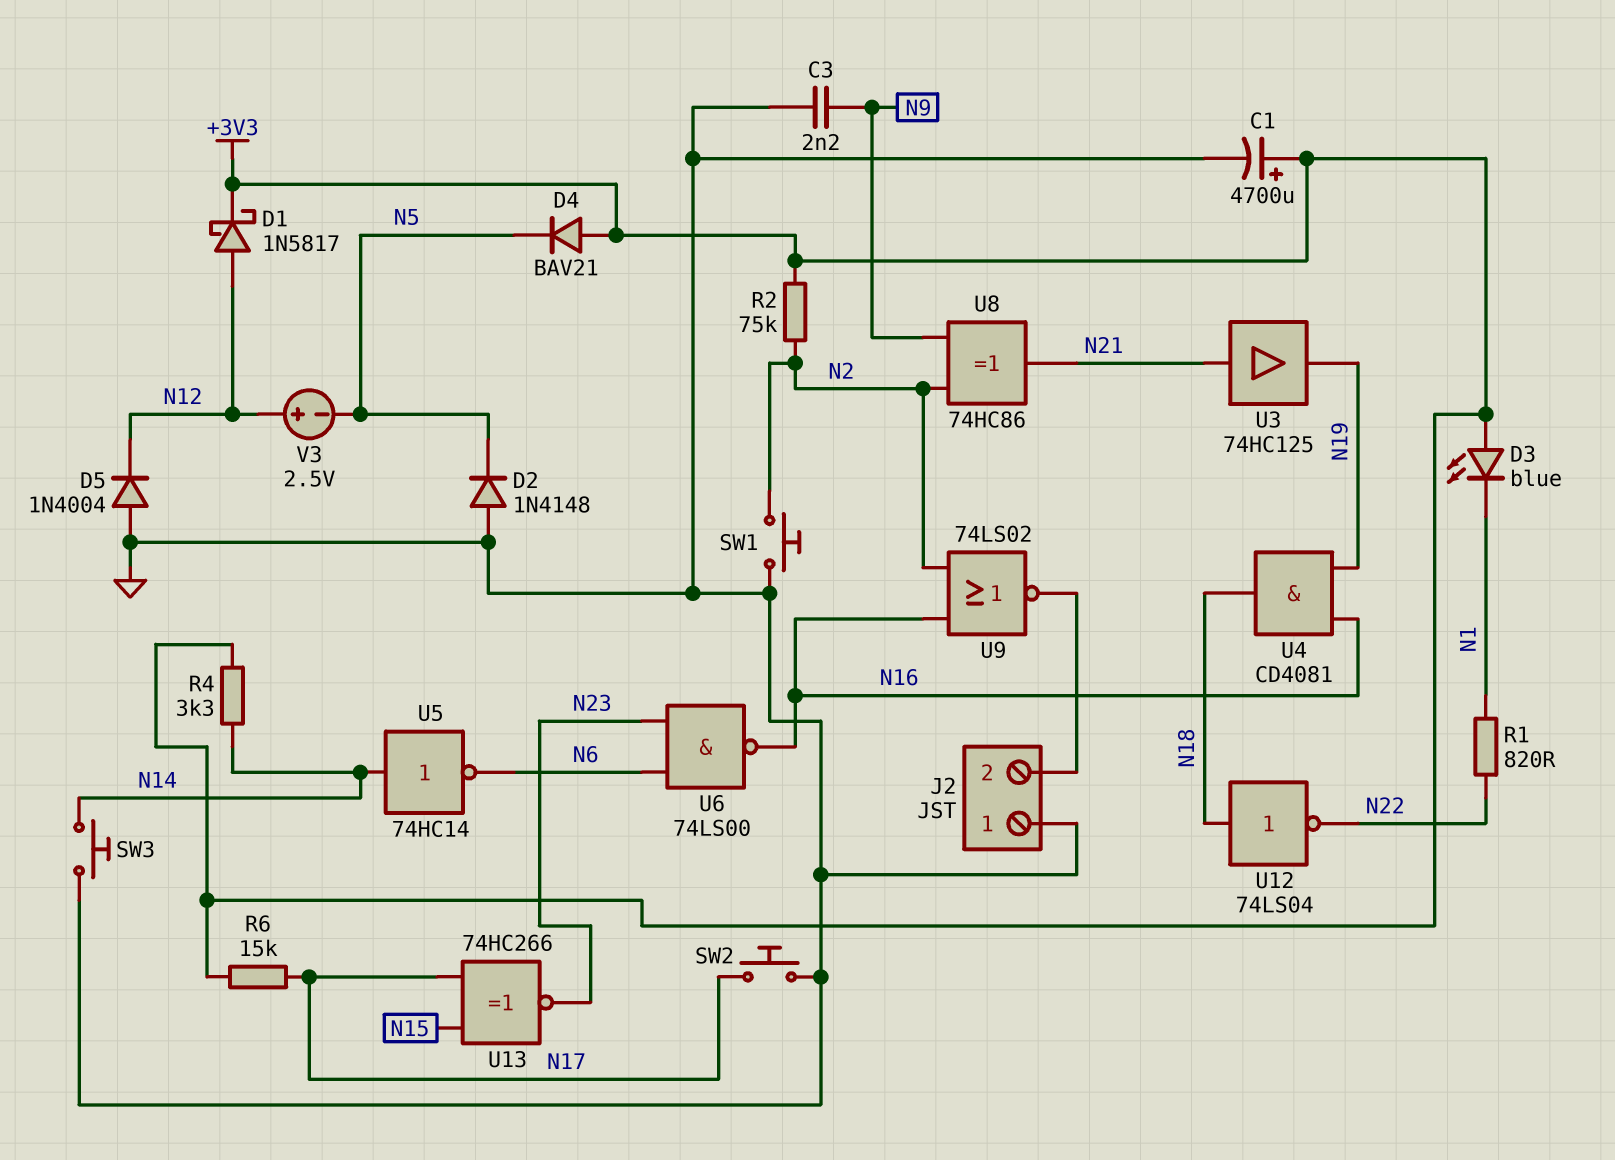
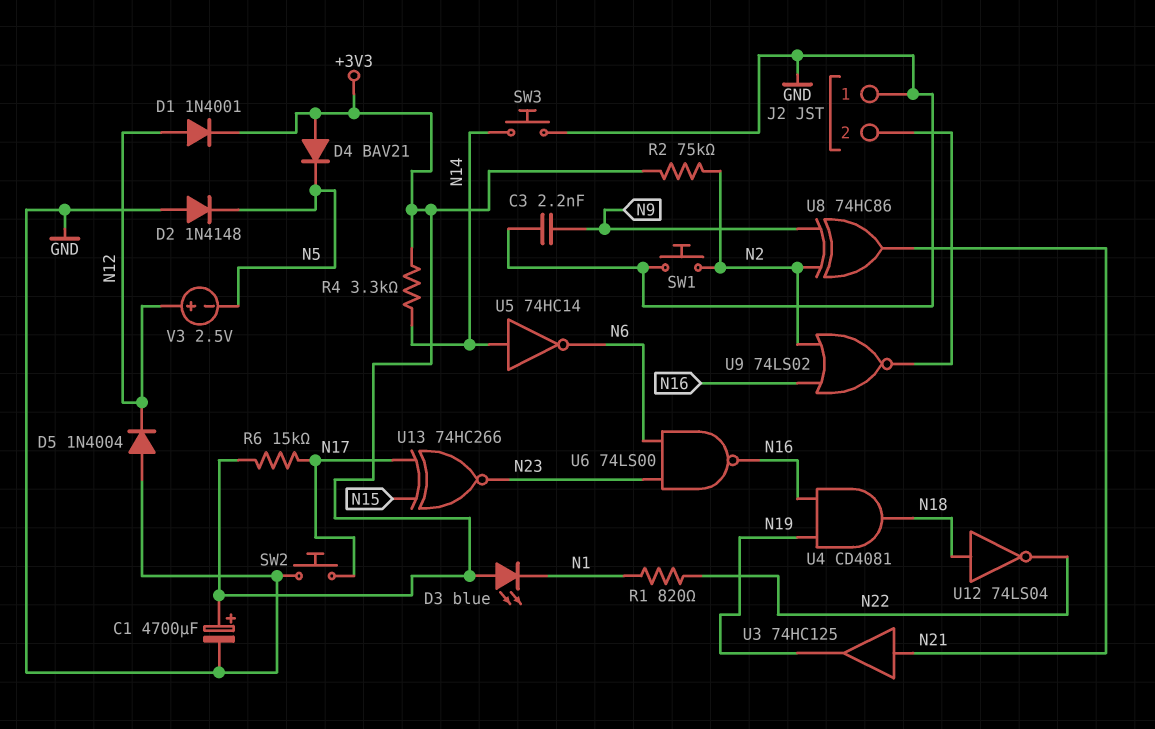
D1: schottky 1N5817 (A N12, K +3V3) -> diode 1N4001 (A N12, K +3V3)

